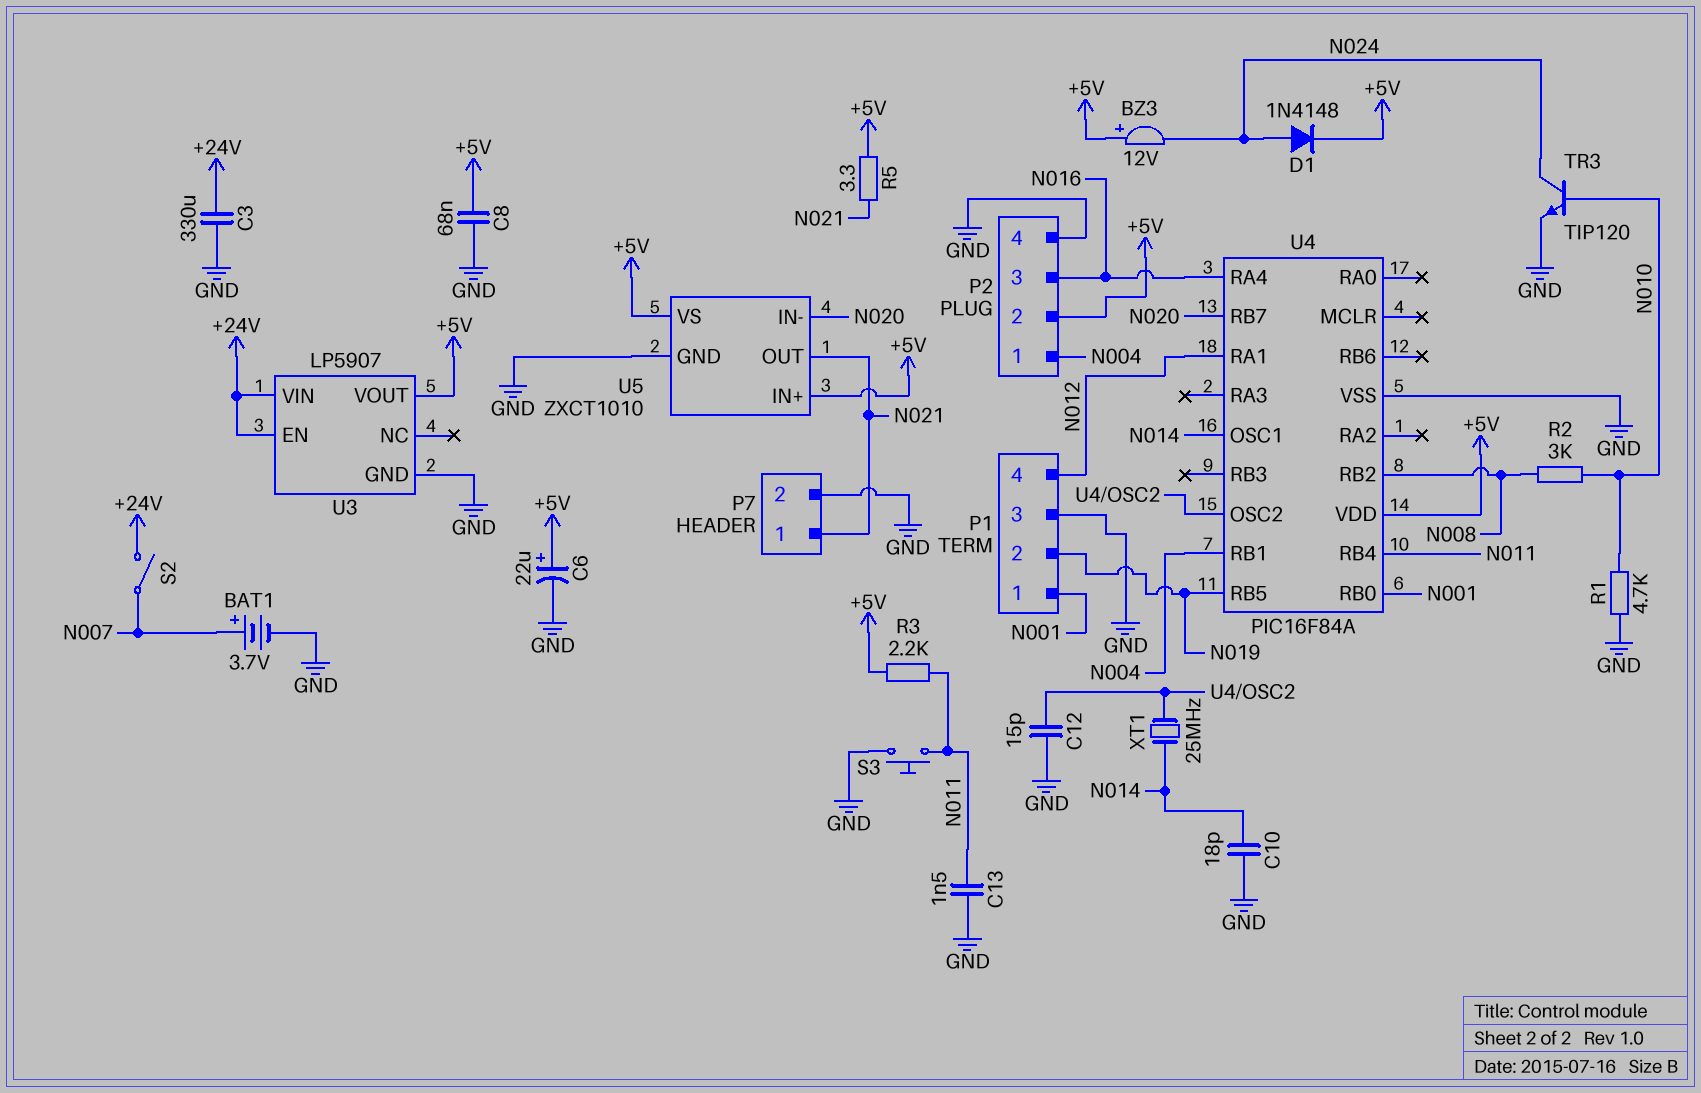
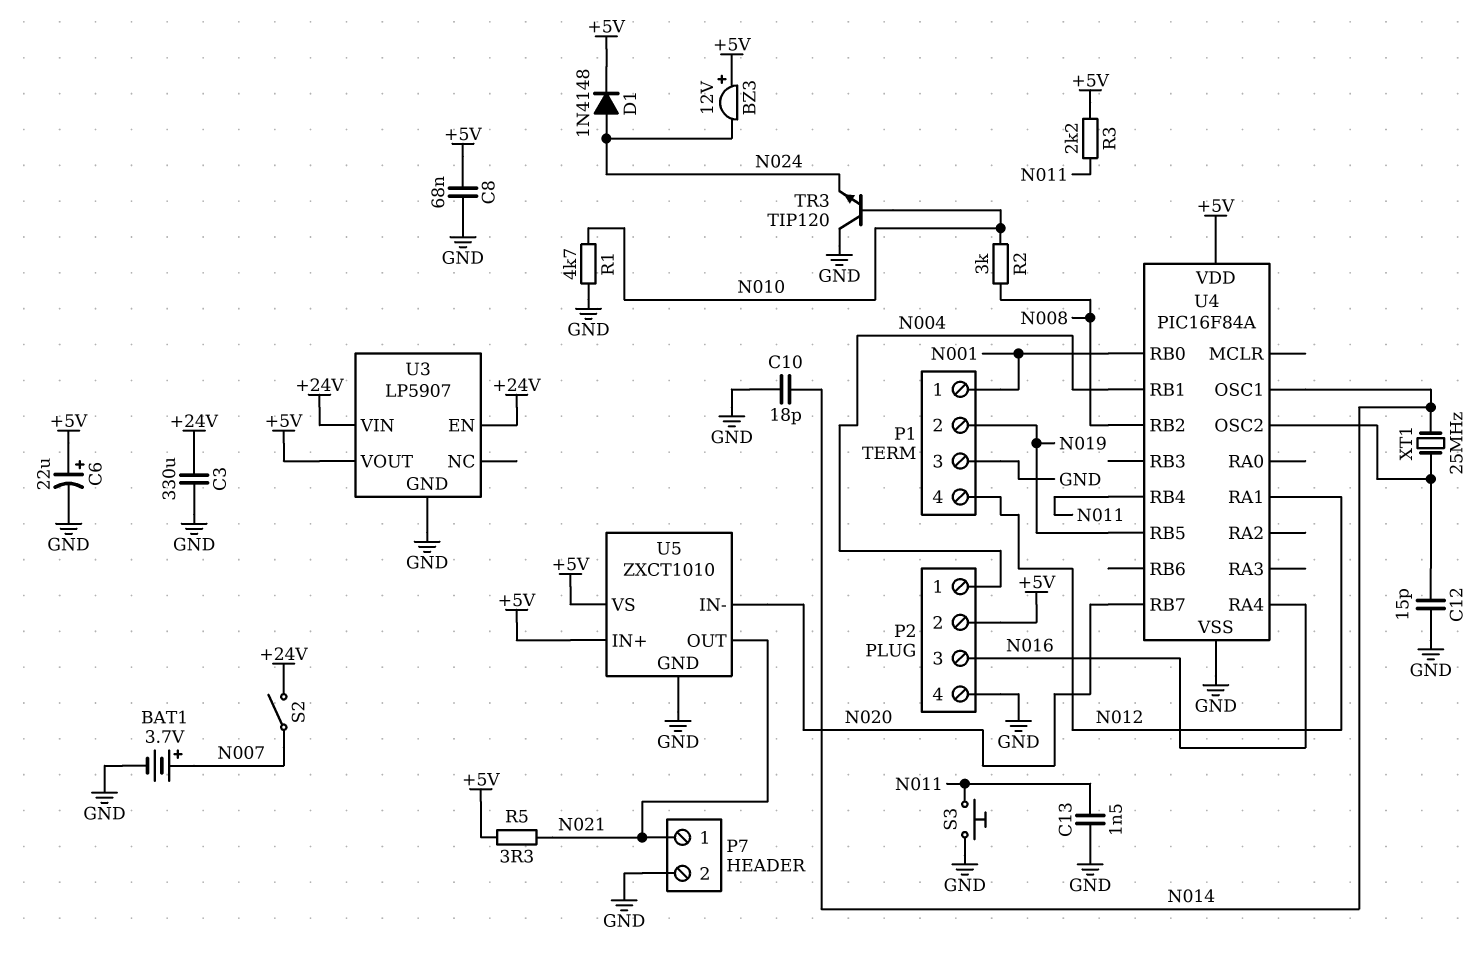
TR3: NPN TIP120 (B N010, C N024, E GND) -> NPN TIP120 (B N010, C GND, E N024)

